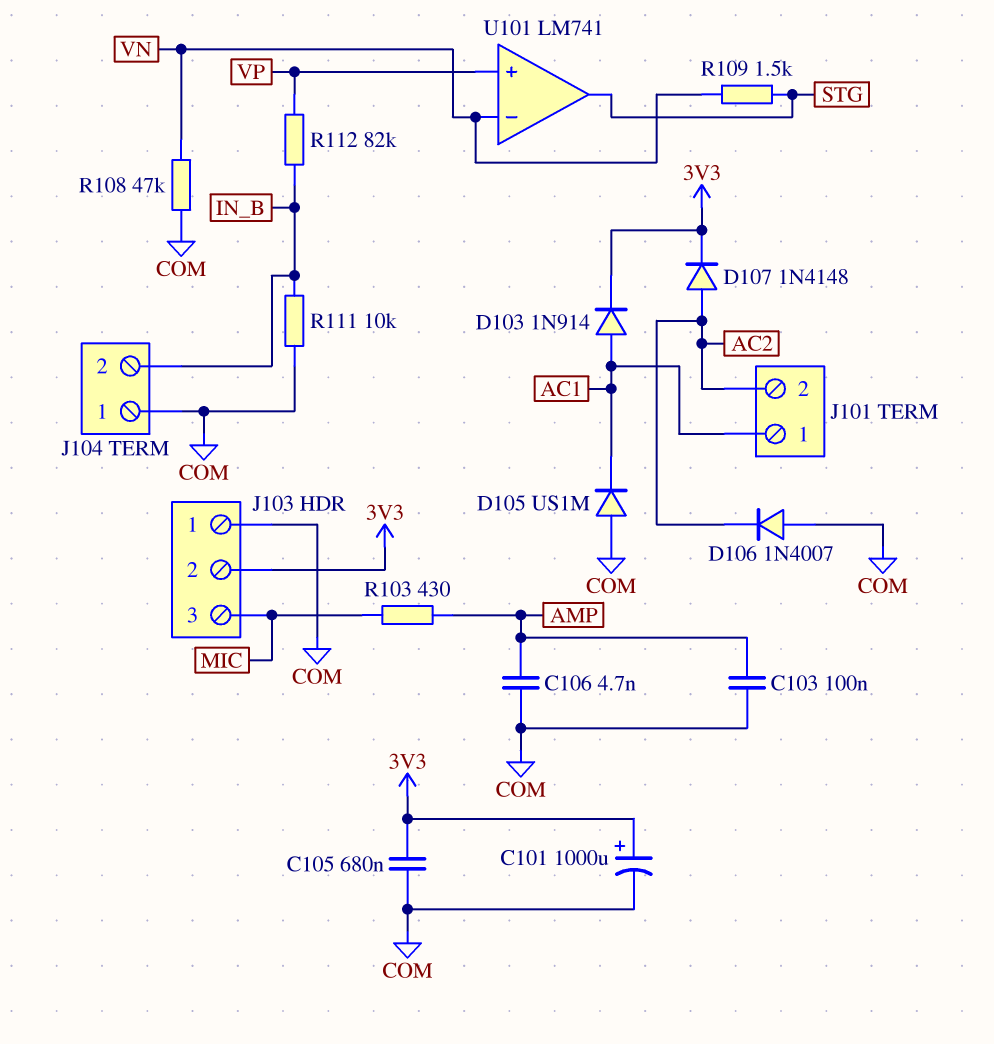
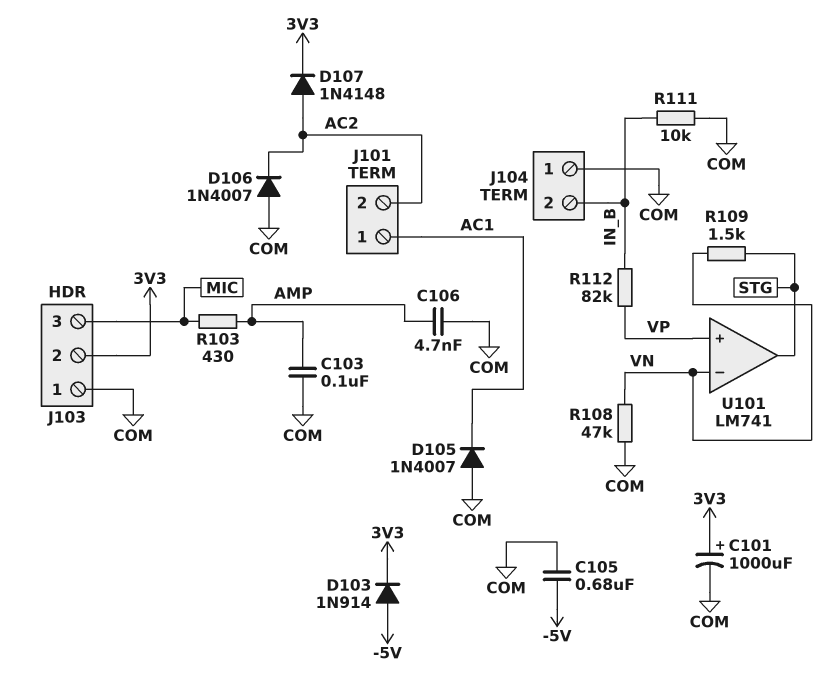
C105: 680nF (3V3, COM) -> 680nF (-5V, COM)
D103: diode 1N914 (A AC1, K 3V3) -> diode 1N914 (A -5V, K 3V3)
D105: diode US1M (A COM, K AC1) -> diode 1N4007 (A COM, K AC1)

